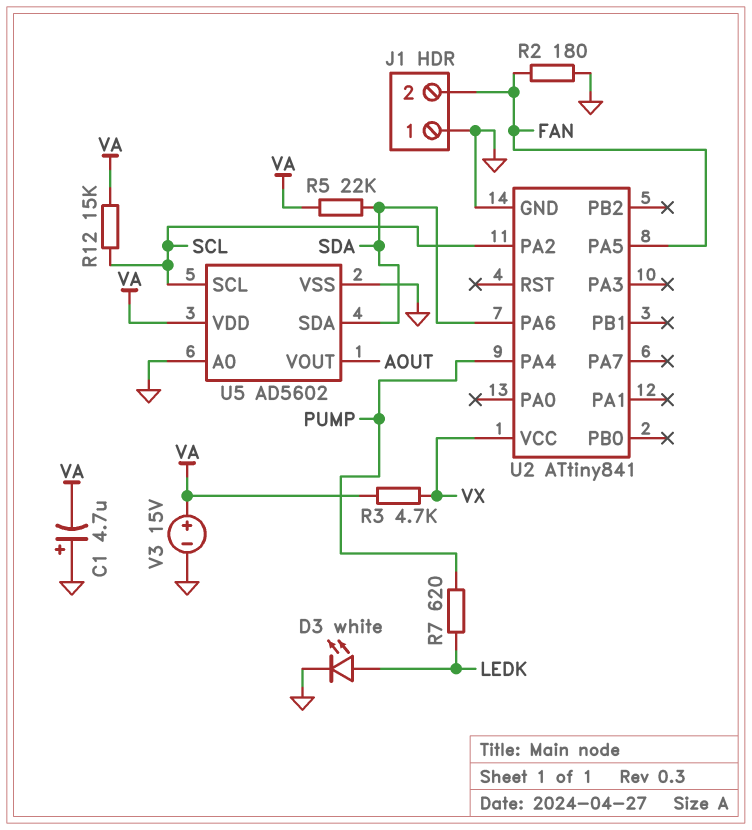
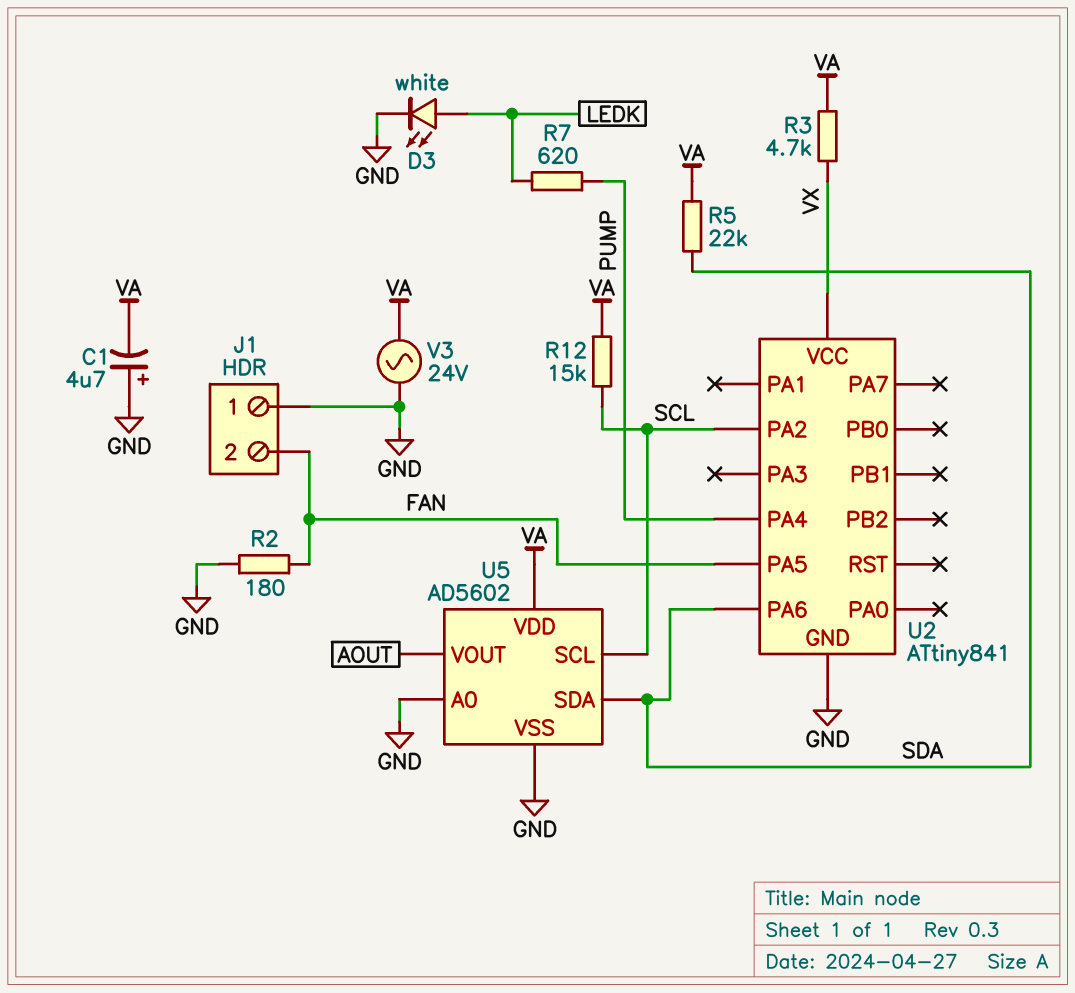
V3: 15V (plus VA, minus GND) -> AC 24V (GND, VA)

